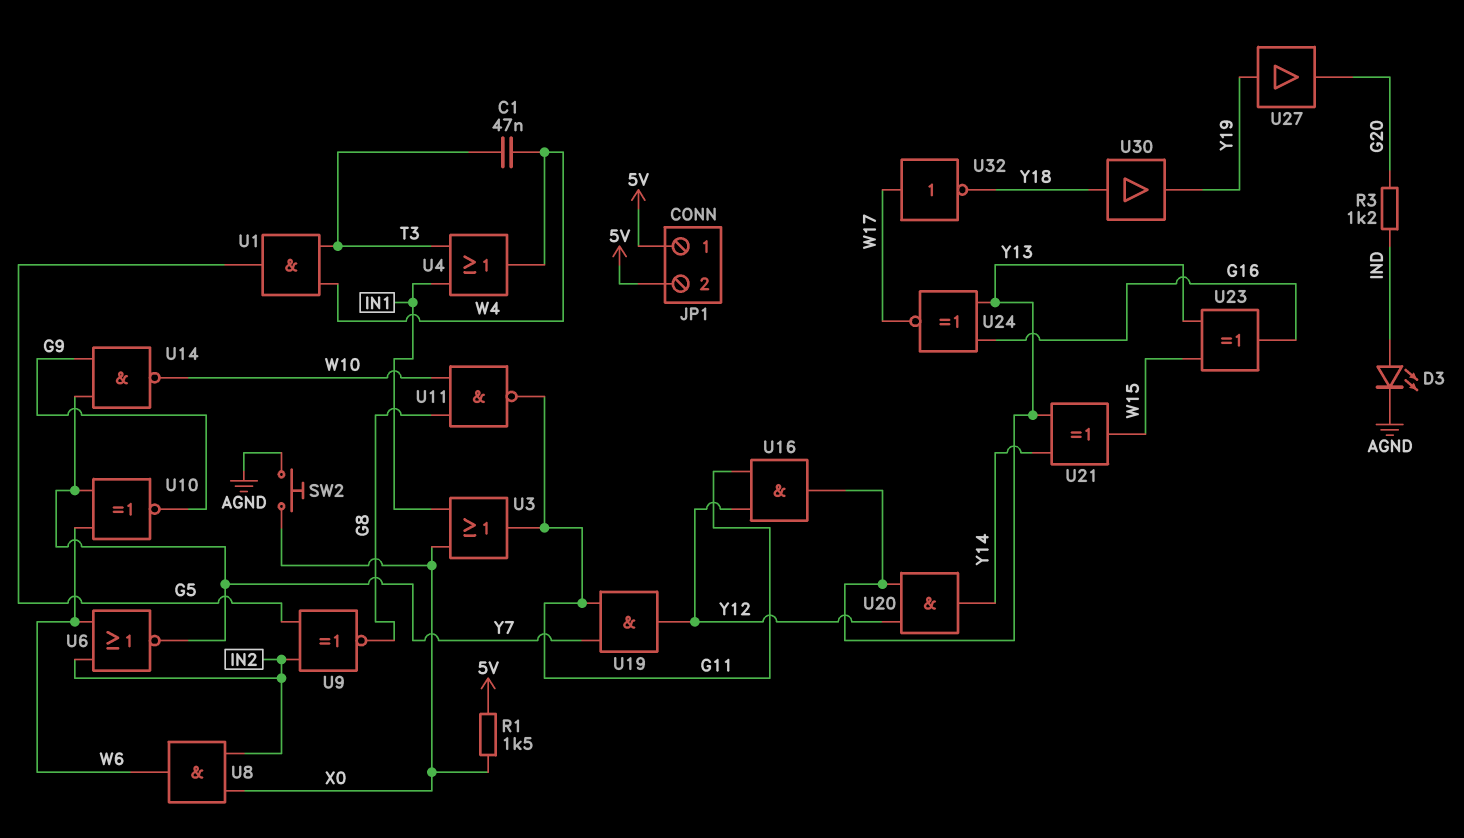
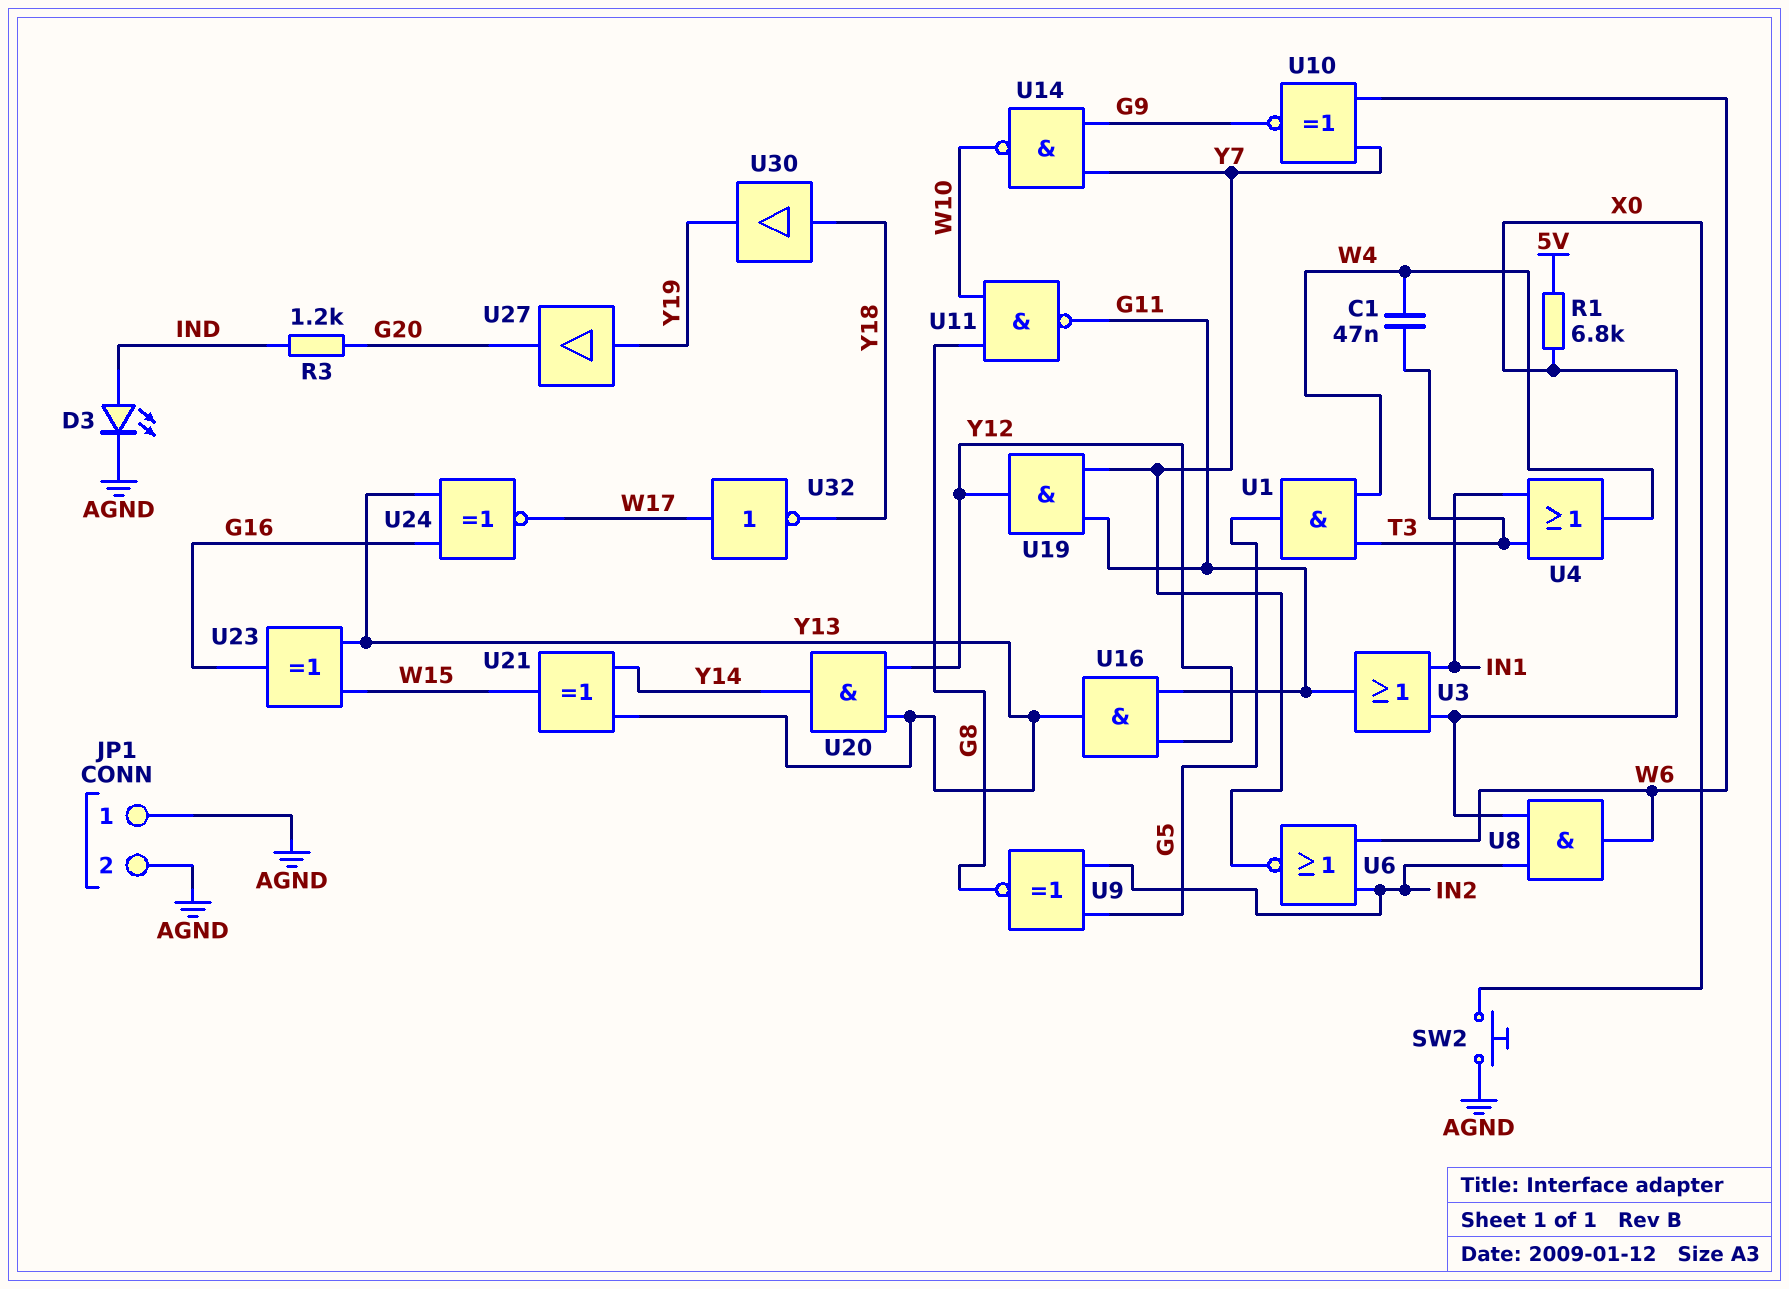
JP1 pin 1: 5V -> AGND
JP1 pin 2: 5V -> AGND
R1: 1.5k (5V, X0) -> 6.8k (5V, X0)

